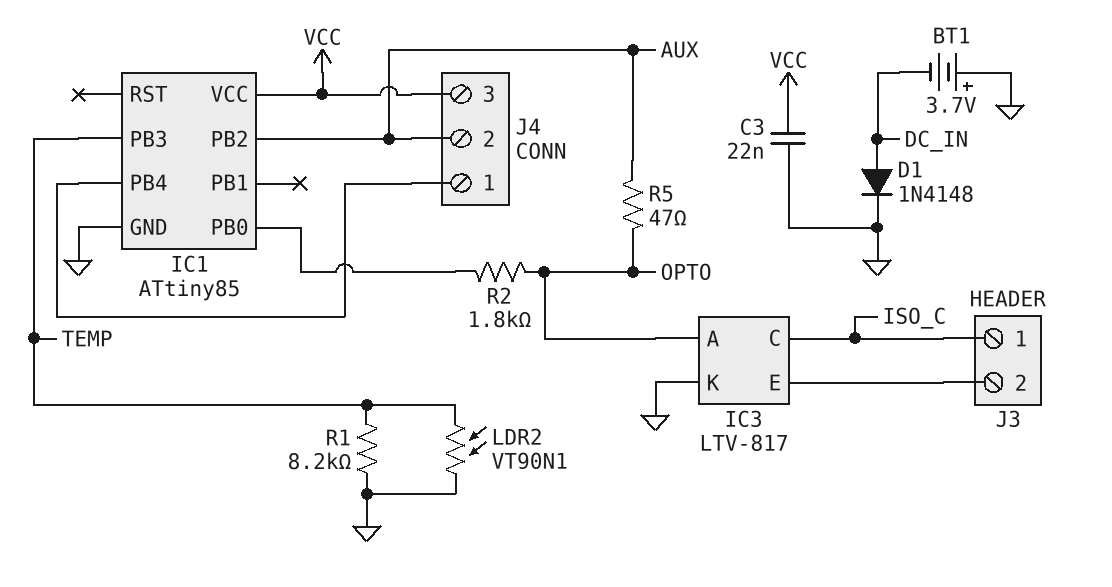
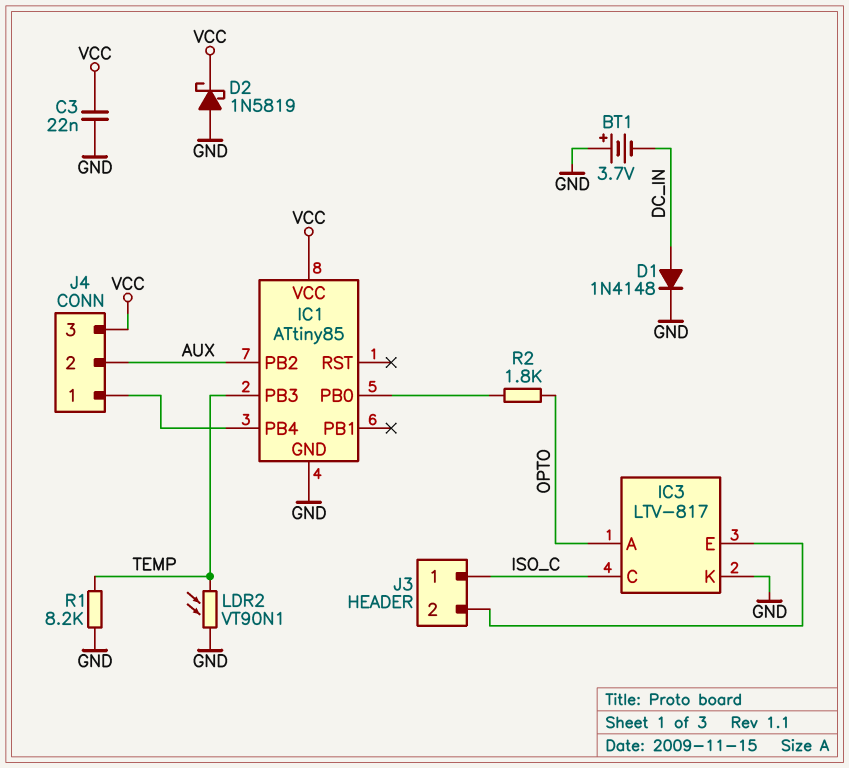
D2: none -> schottky 1N5819 (A GND, K VCC)
R5: 47 (AUX, OPTO) -> none

